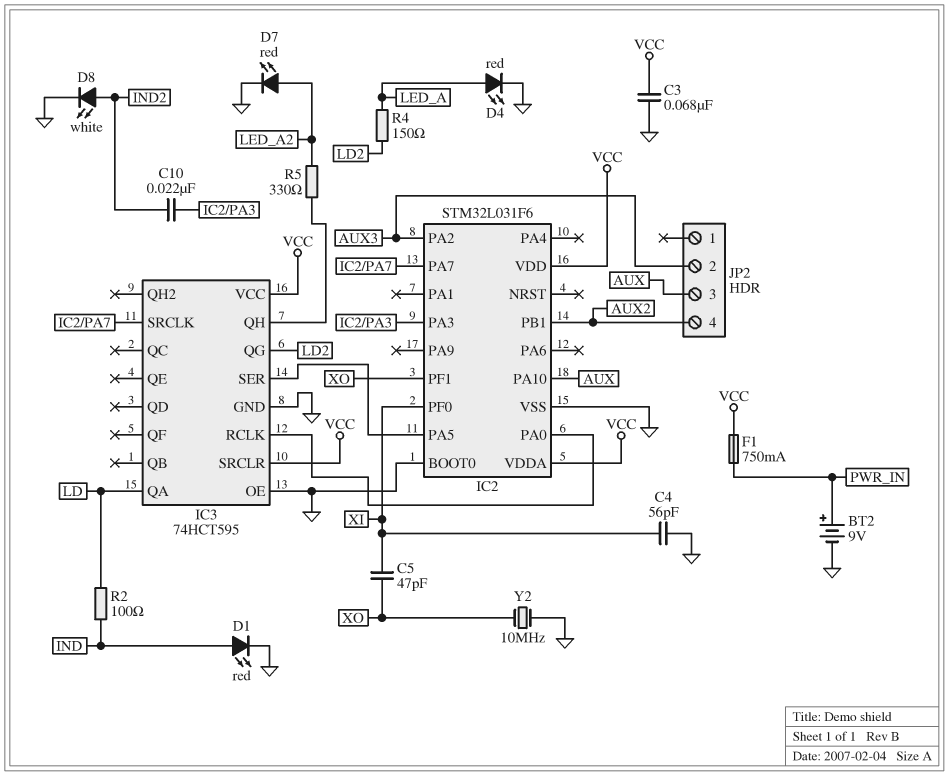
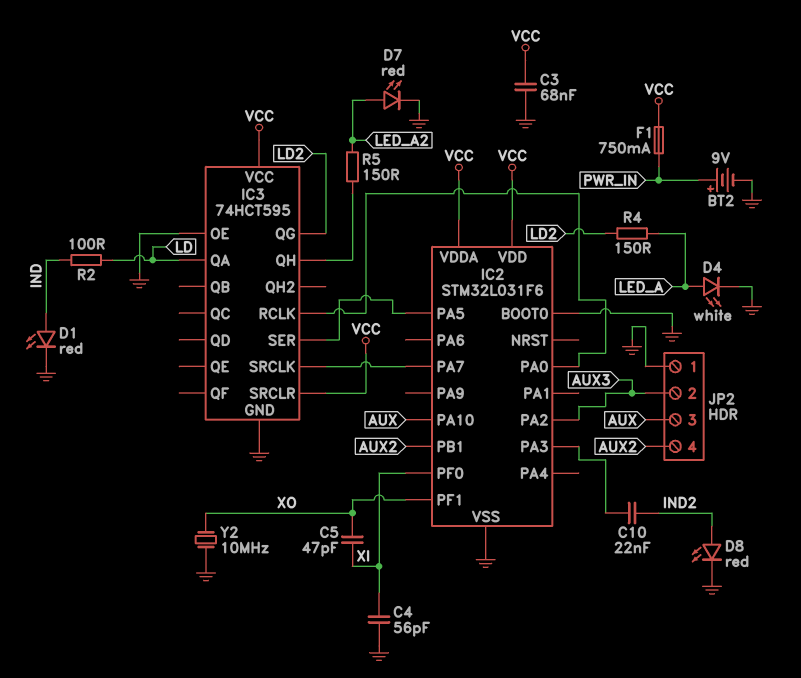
D4: LED red (A LED_A, K GND) -> LED white (A LED_A, K GND)
D8: LED white (A IND2, K GND) -> LED red (A IND2, K GND)
JP2 pin 1: none -> GND
R5: 330 (IC3/QH, LED_A2) -> 150 (IC3/QH, LED_A2)

